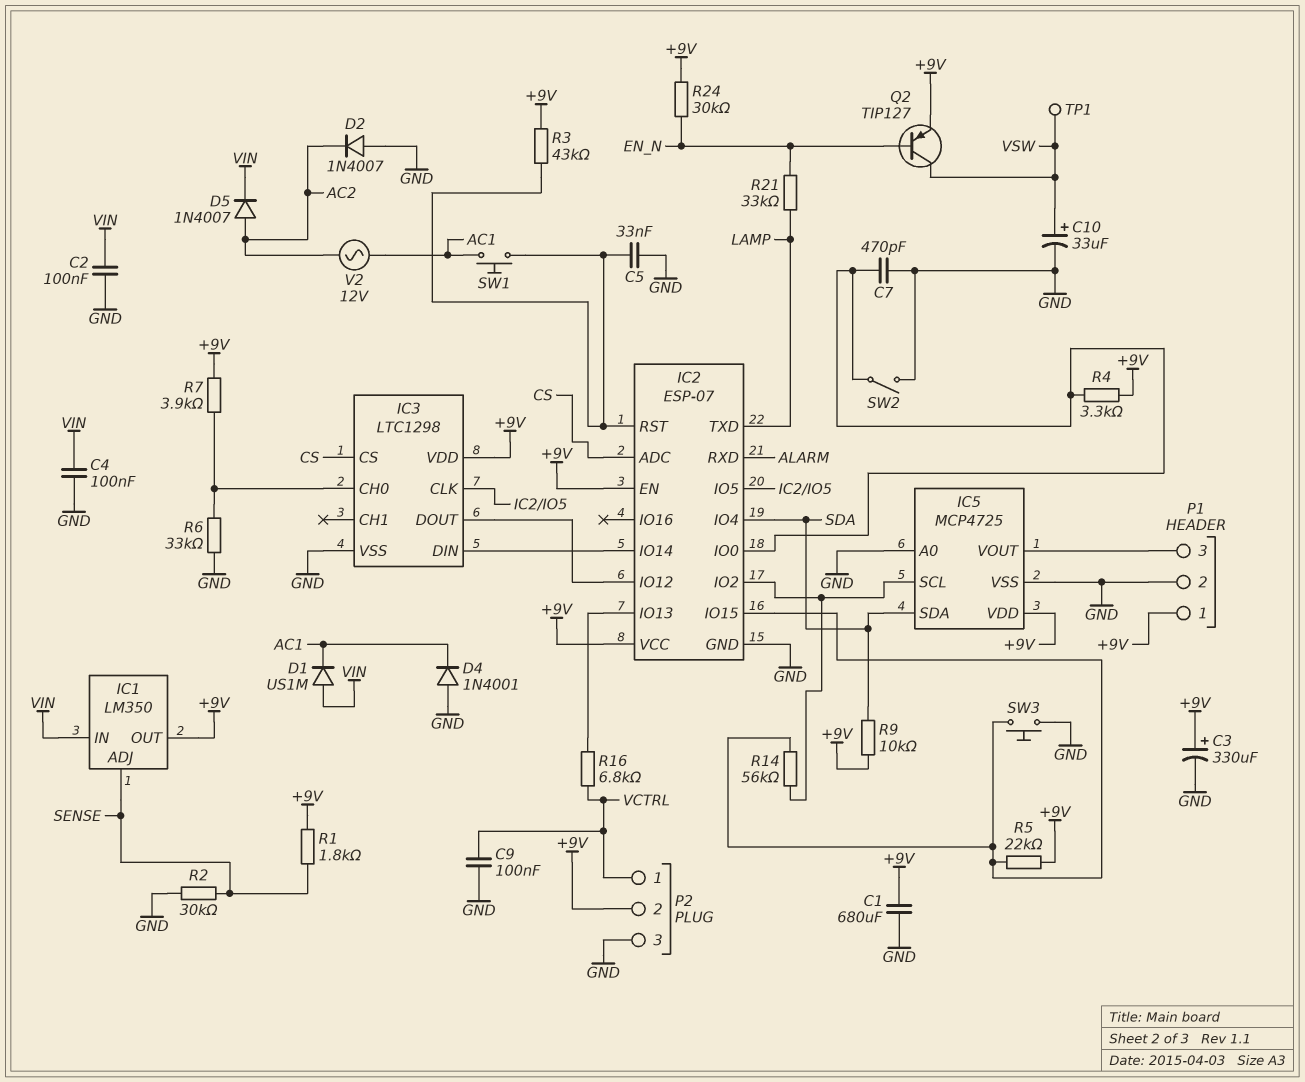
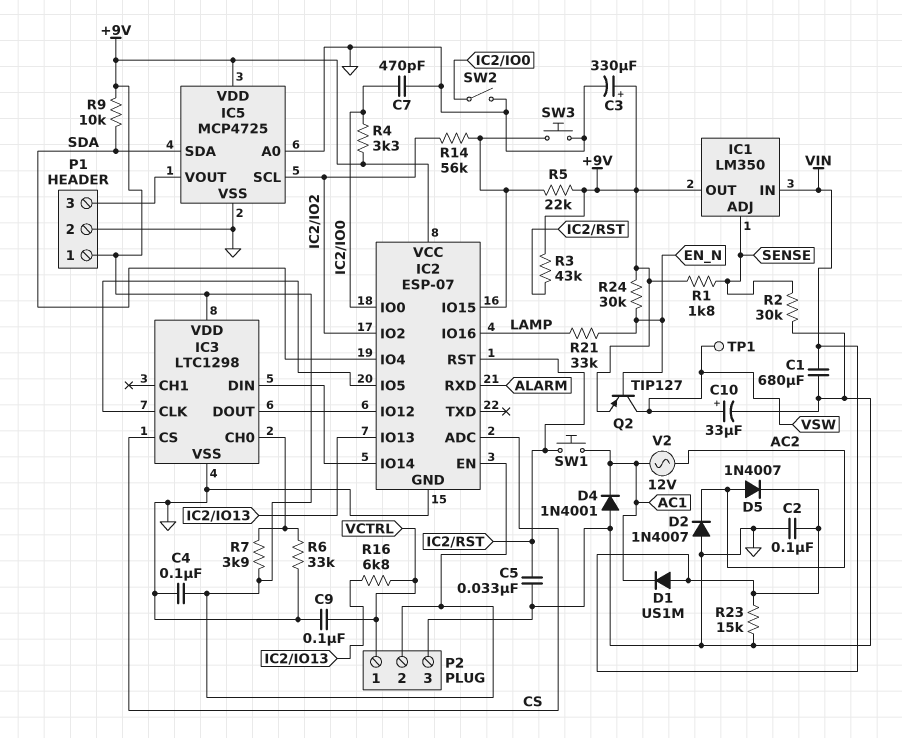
C1: 680uF (+9V, GND) -> 680uF (GND, VIN)
C4: 100nF (GND, VIN) -> 100nF (+9V, GND)
IC2 pin IO16: none -> LAMP
IC2 pin TXD: LAMP -> none
R23: none -> 15k (GND, VIN)

